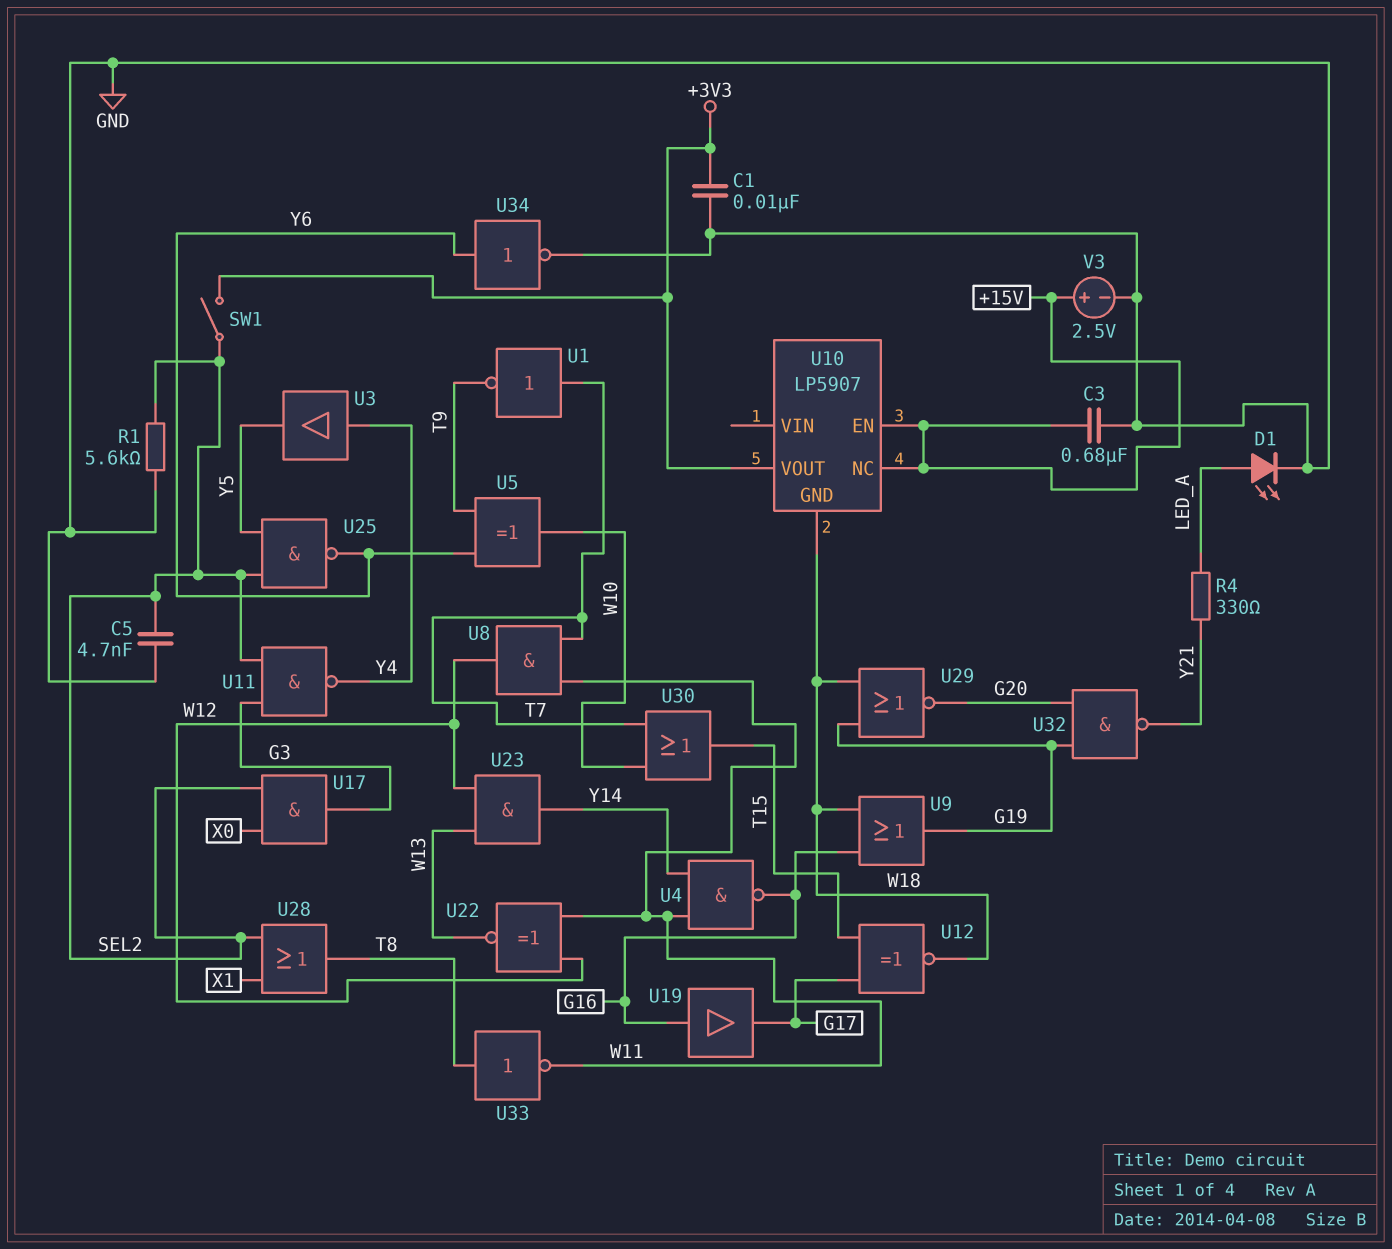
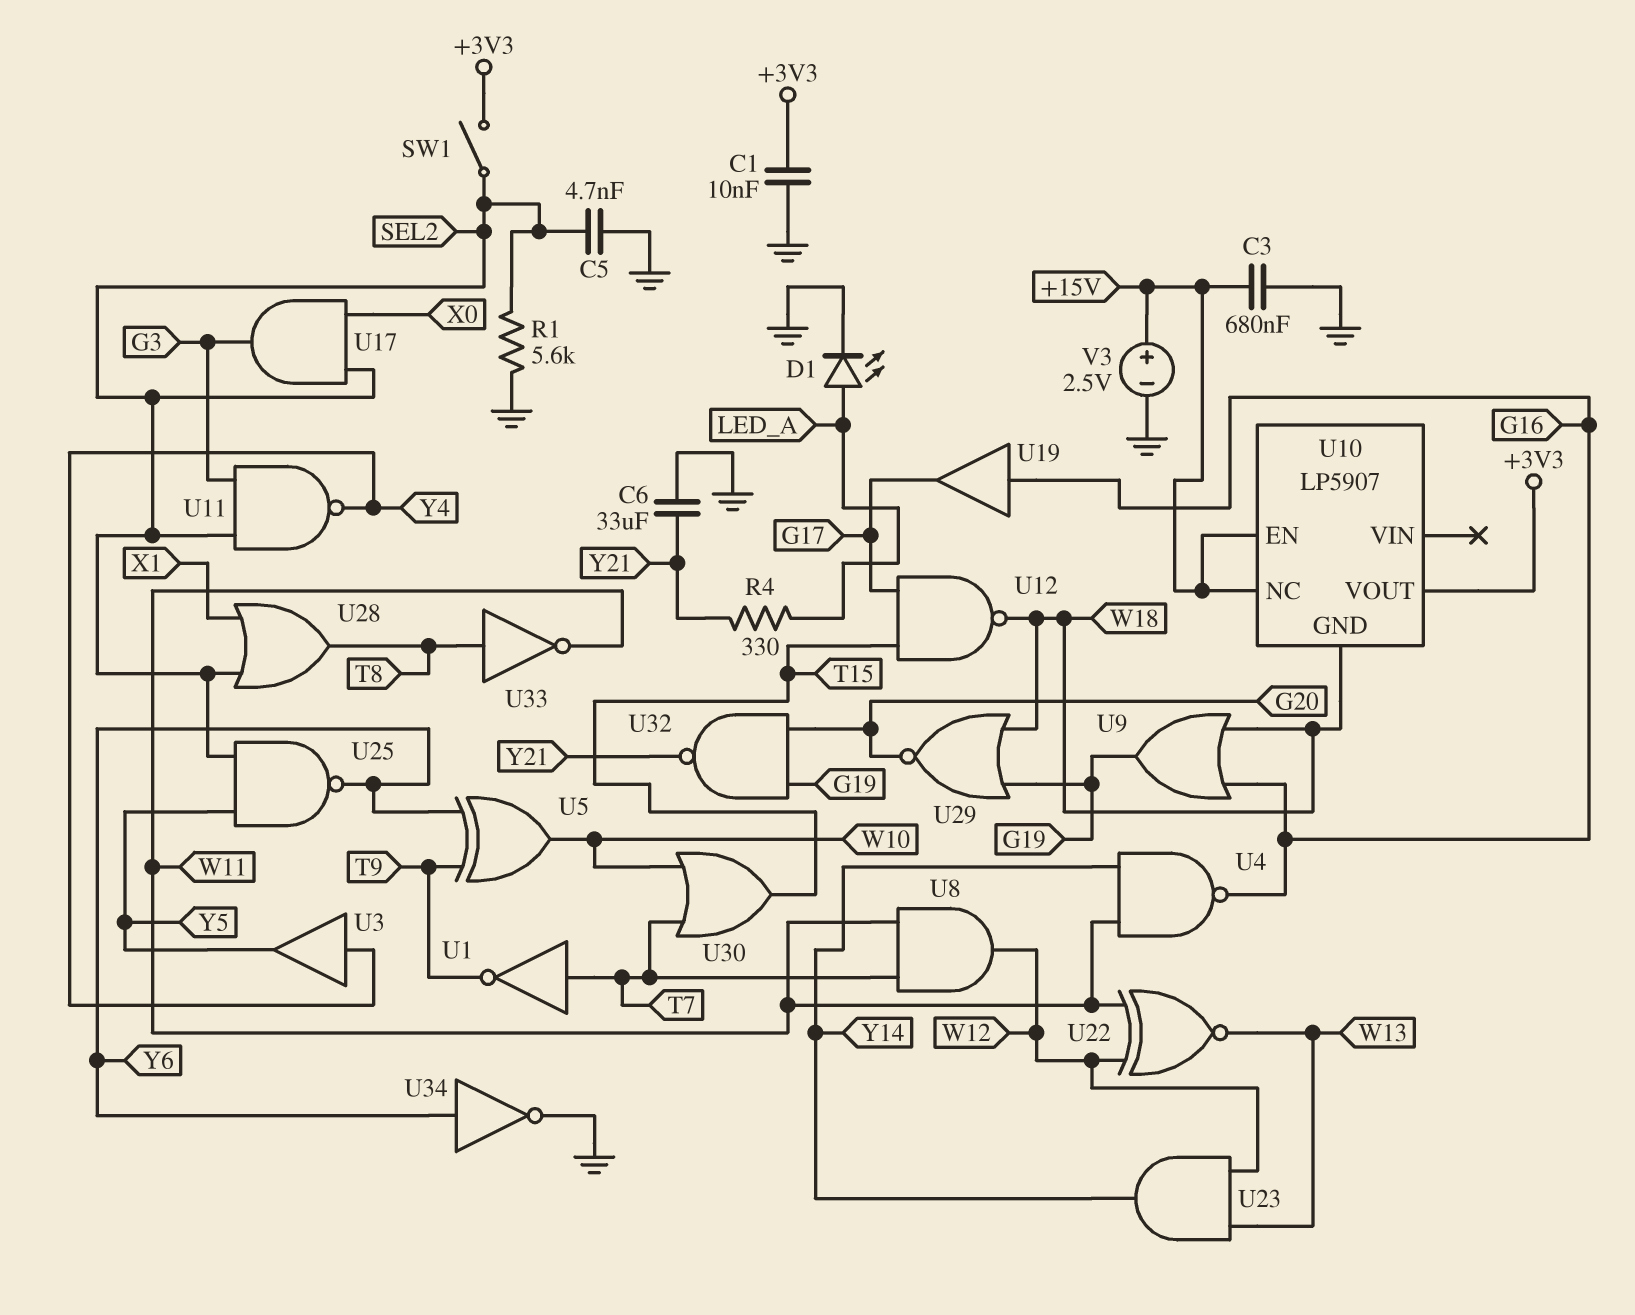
C6: none -> 33uF (GND, Y21)
U12: XNOR (in G17, in T15, out W18) -> NAND (in G17, in T15, out W18)

